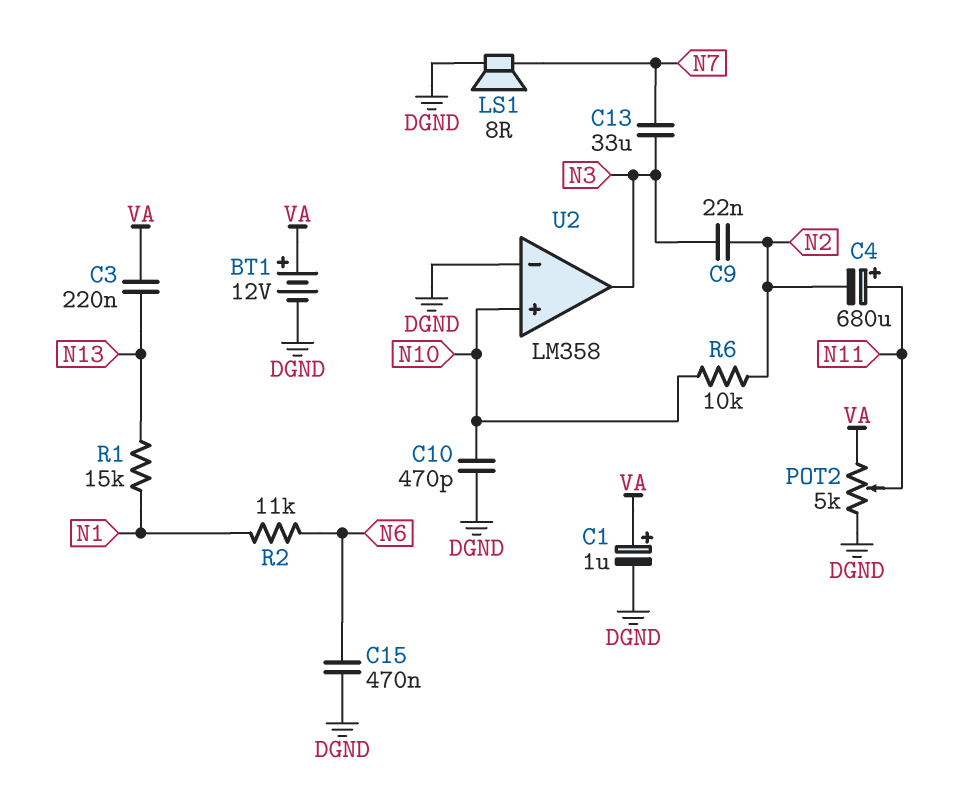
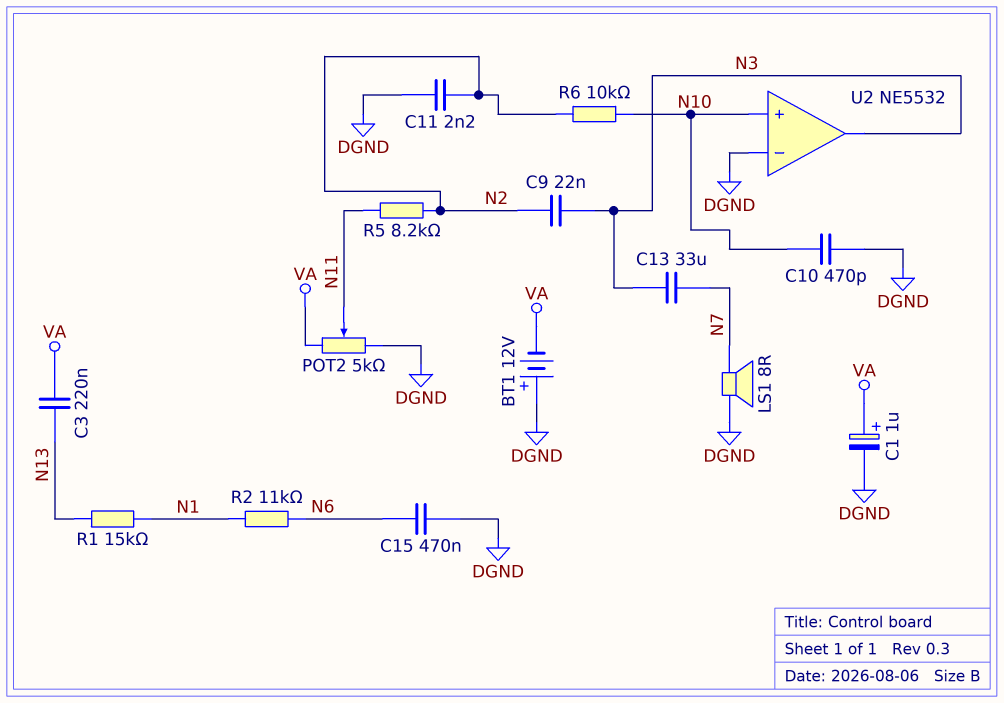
BT1: 12V (plus VA, minus DGND) -> 12V (plus DGND, minus VA)
C4: 680uF (plus N11, minus N2) -> none
C11: none -> 2.2nF (DGND, N2)
R5: none -> 8.2k (N2, N11)
U2: LM358 -> NE5532

